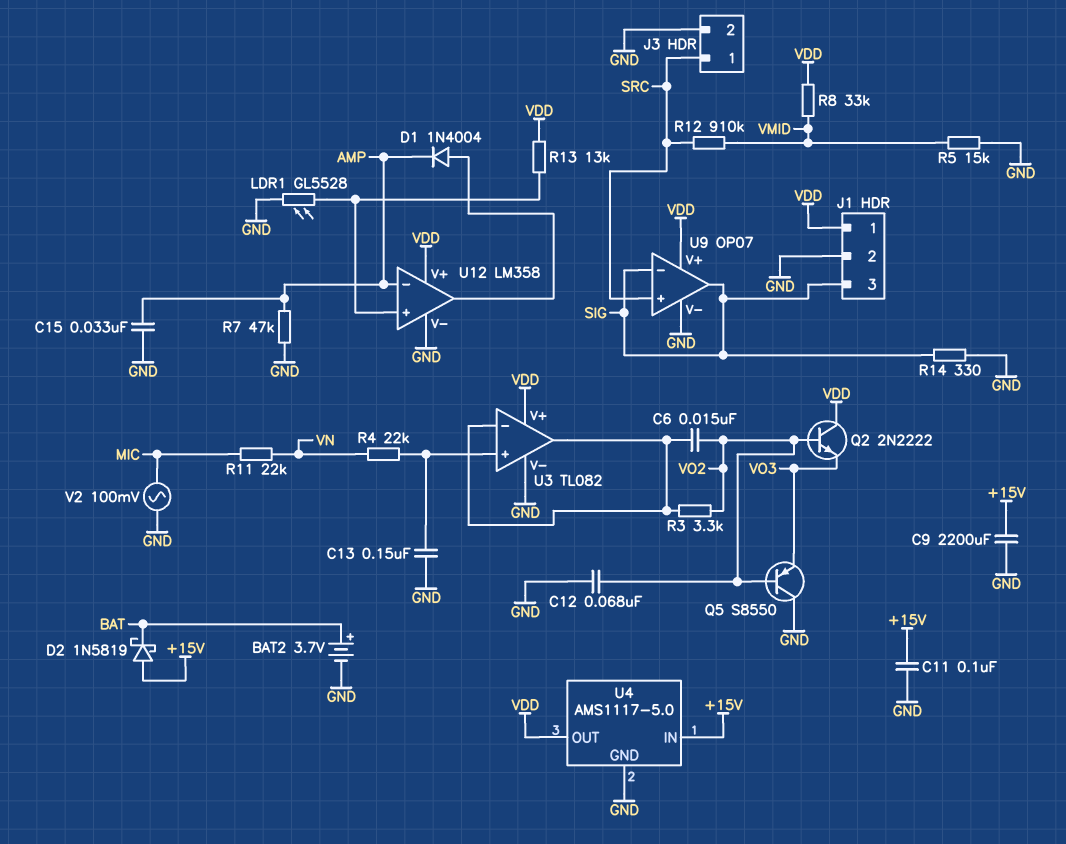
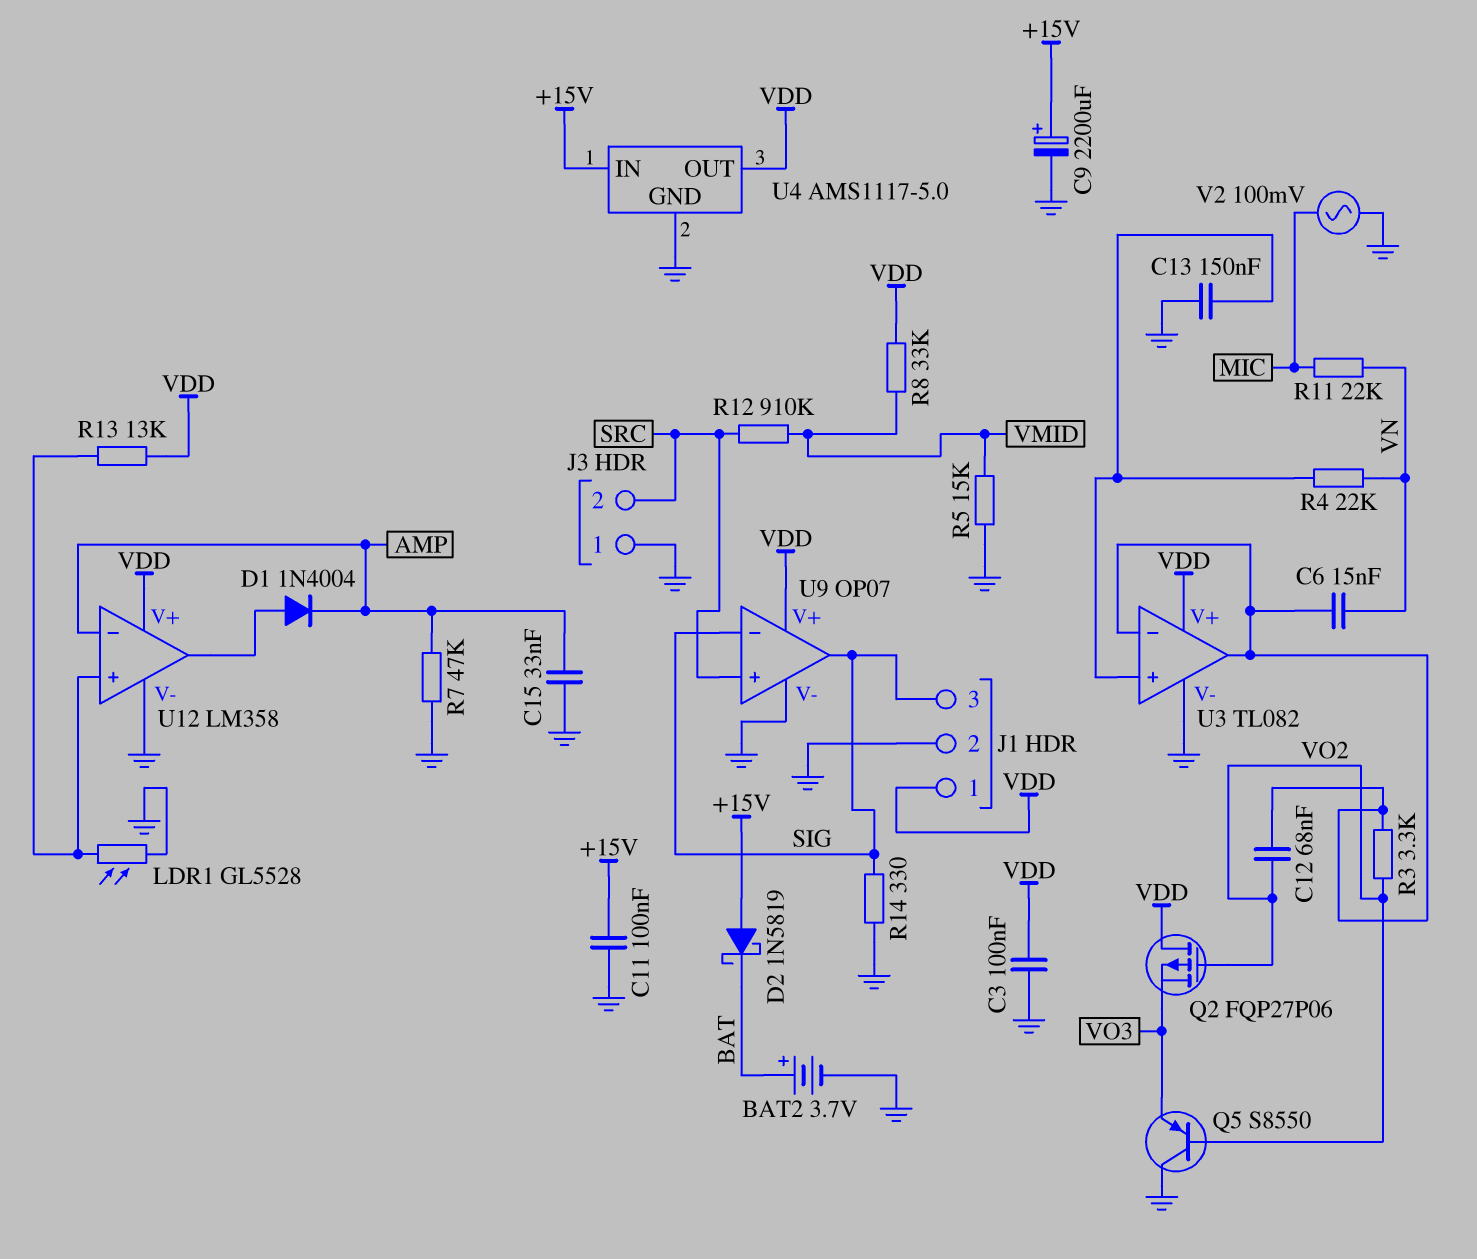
C3: none -> 100nF (GND, VDD)
C6: 15nF (U3/in-, VO2) -> 15nF (U3/in-, VN)
C9: 2200uF (+15V, GND) -> 2200uF (plus +15V, minus GND)
C12: 68nF (GND, VO2) -> 68nF (U3/in-, VO2)
J3 pin 1: SRC -> GND
J3 pin 2: GND -> SRC
Q2: NPN 2N2222 (B VO2, C VDD, E VO3) -> PMOS FQP27P06 (G VO2, D VDD, S VO3)

